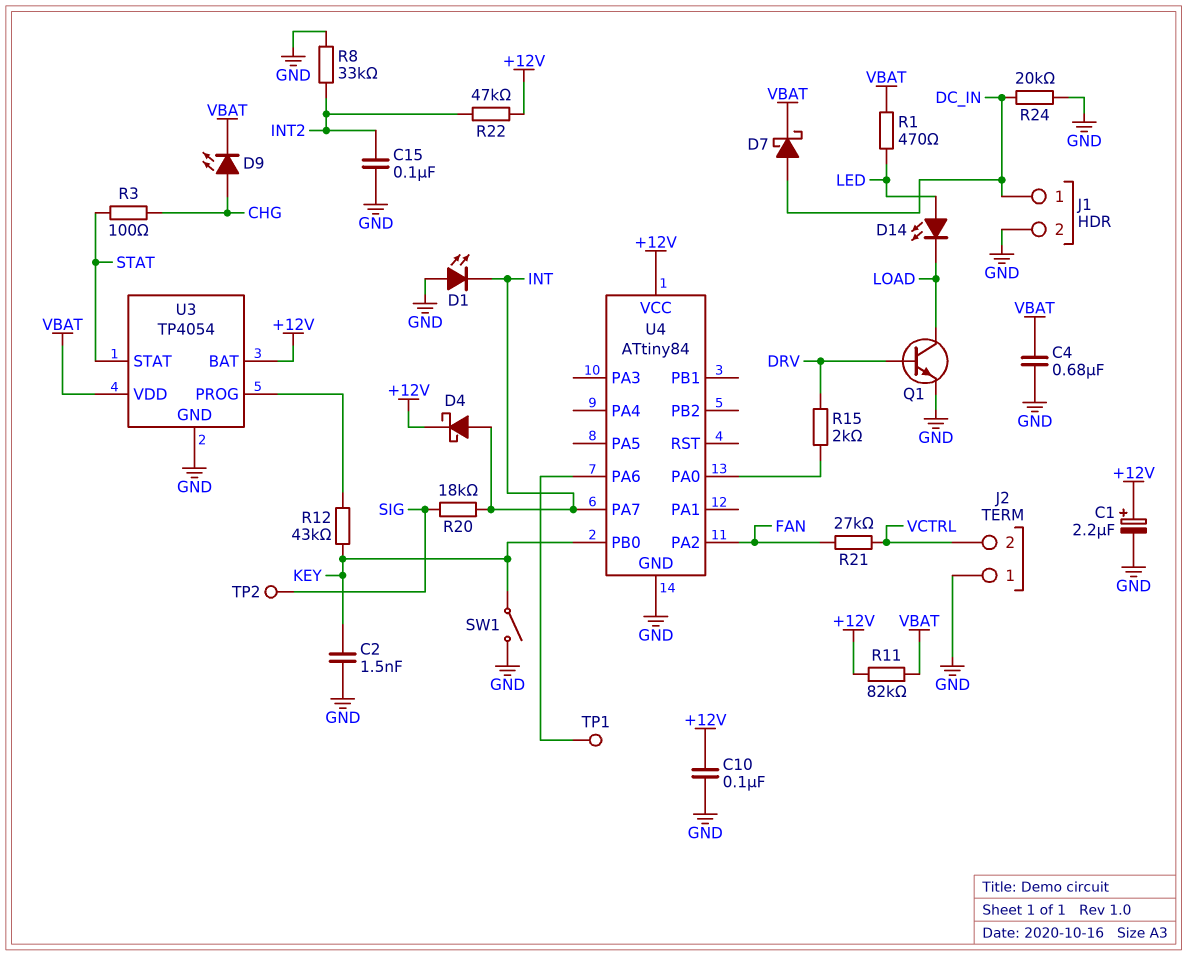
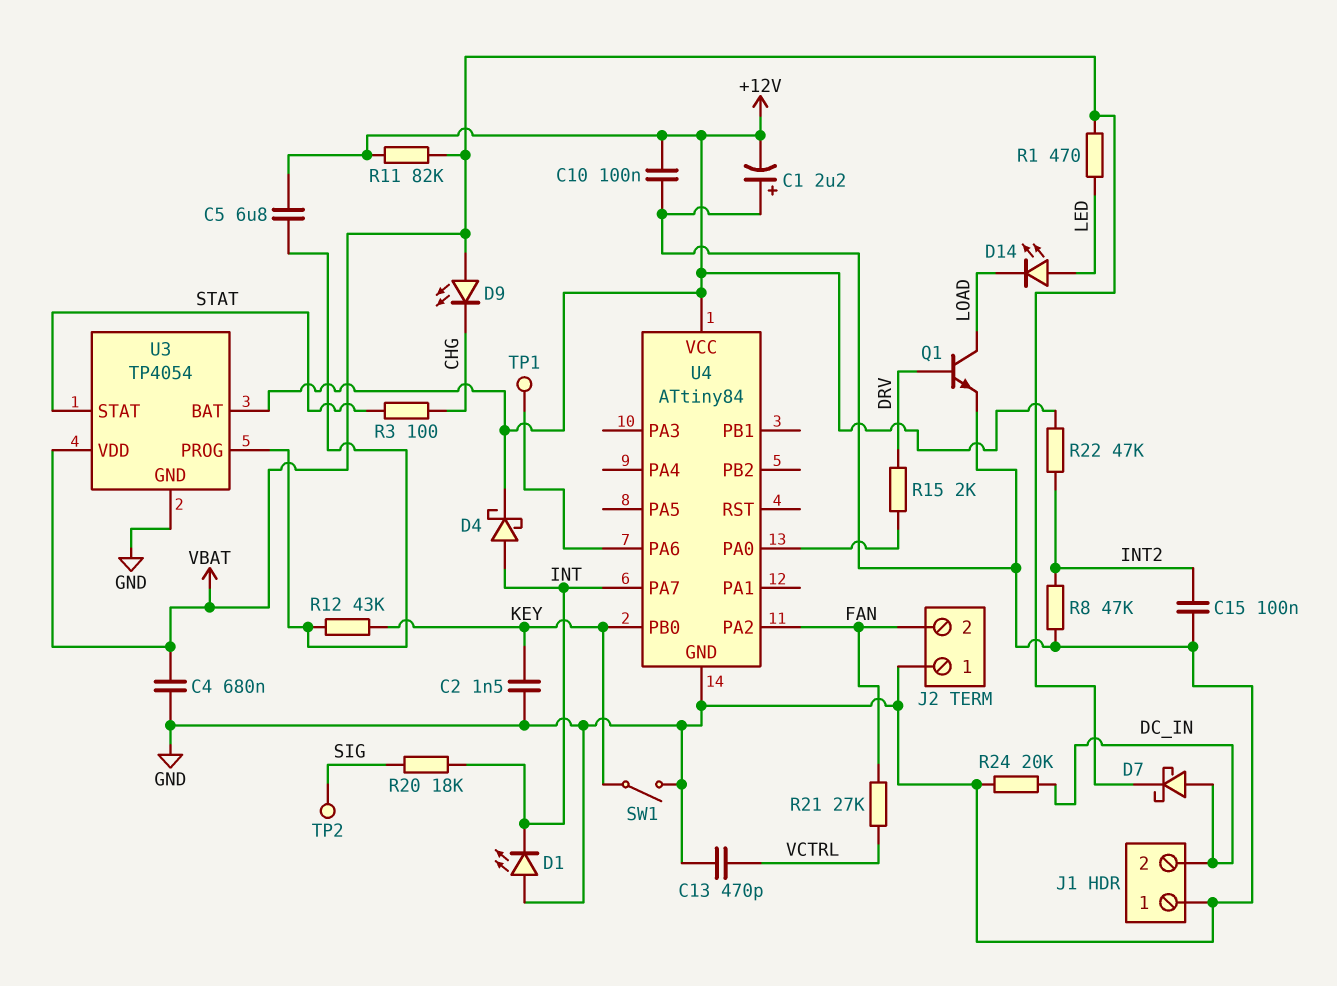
C1: 2.2uF (plus +12V, minus GND) -> 2.2uF (plus GND, minus +12V)
C5: none -> 6.8uF (+12V, U3/PROG)
C13: none -> 470pF (GND, VCTRL)
D9: LED (A CHG, K VBAT) -> LED (A VBAT, K CHG)
J1 pin 1: DC_IN -> GND
J1 pin 2: GND -> DC_IN
J2 pin 2: VCTRL -> FAN
R8: 33k (GND, INT2) -> 47k (GND, INT2)

